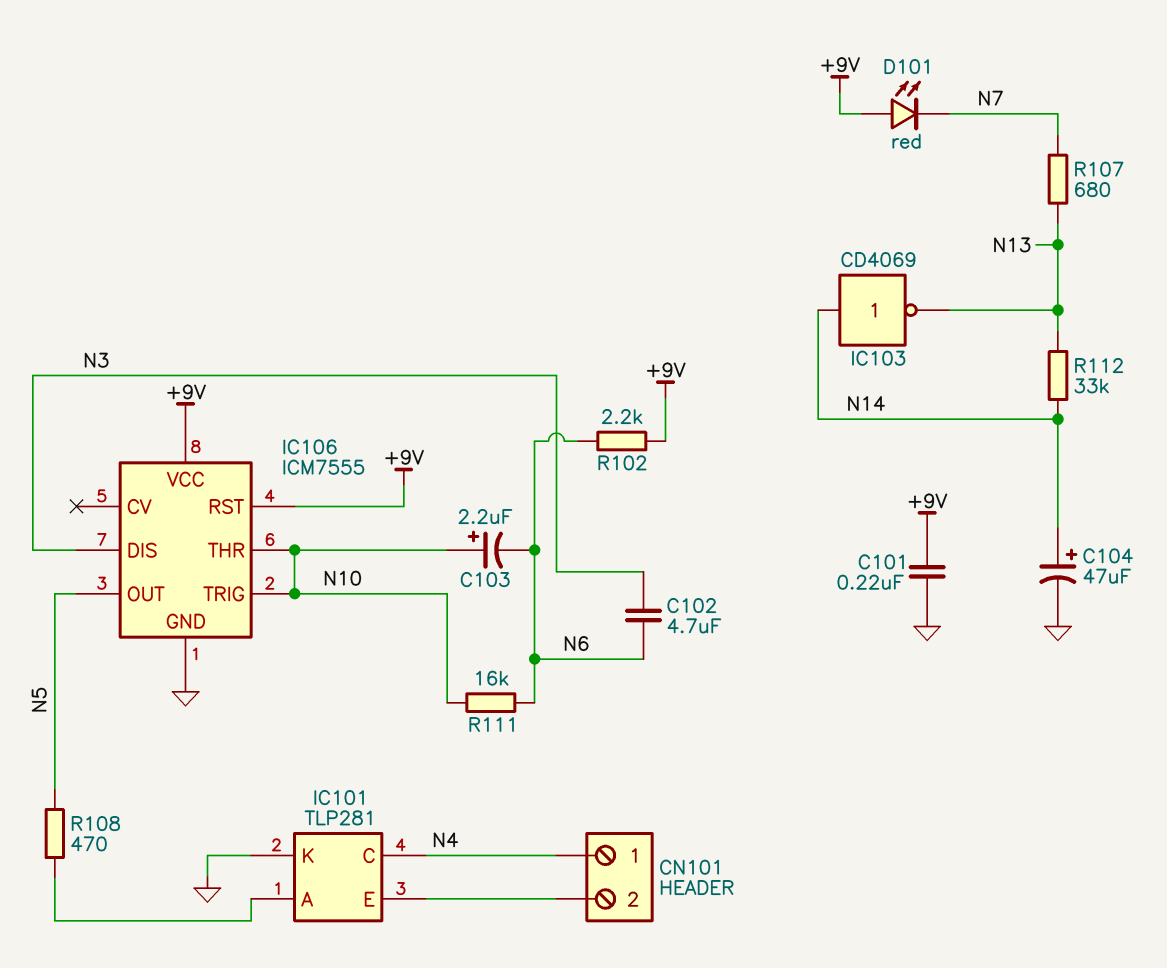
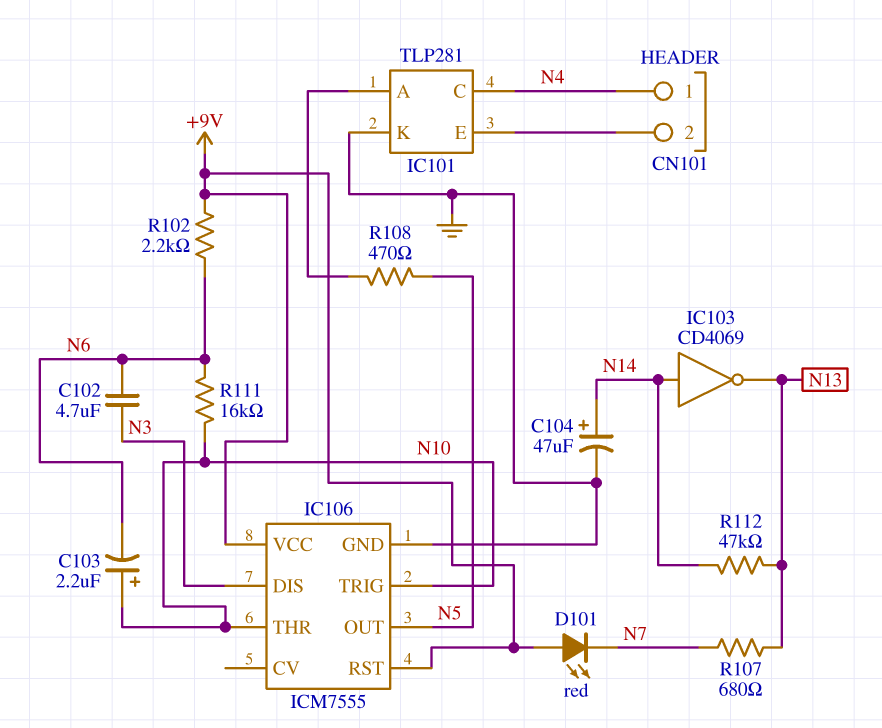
C101: 220nF (+9V, GND) -> none
R112: 33k (N13, N14) -> 47k (N13, N14)

